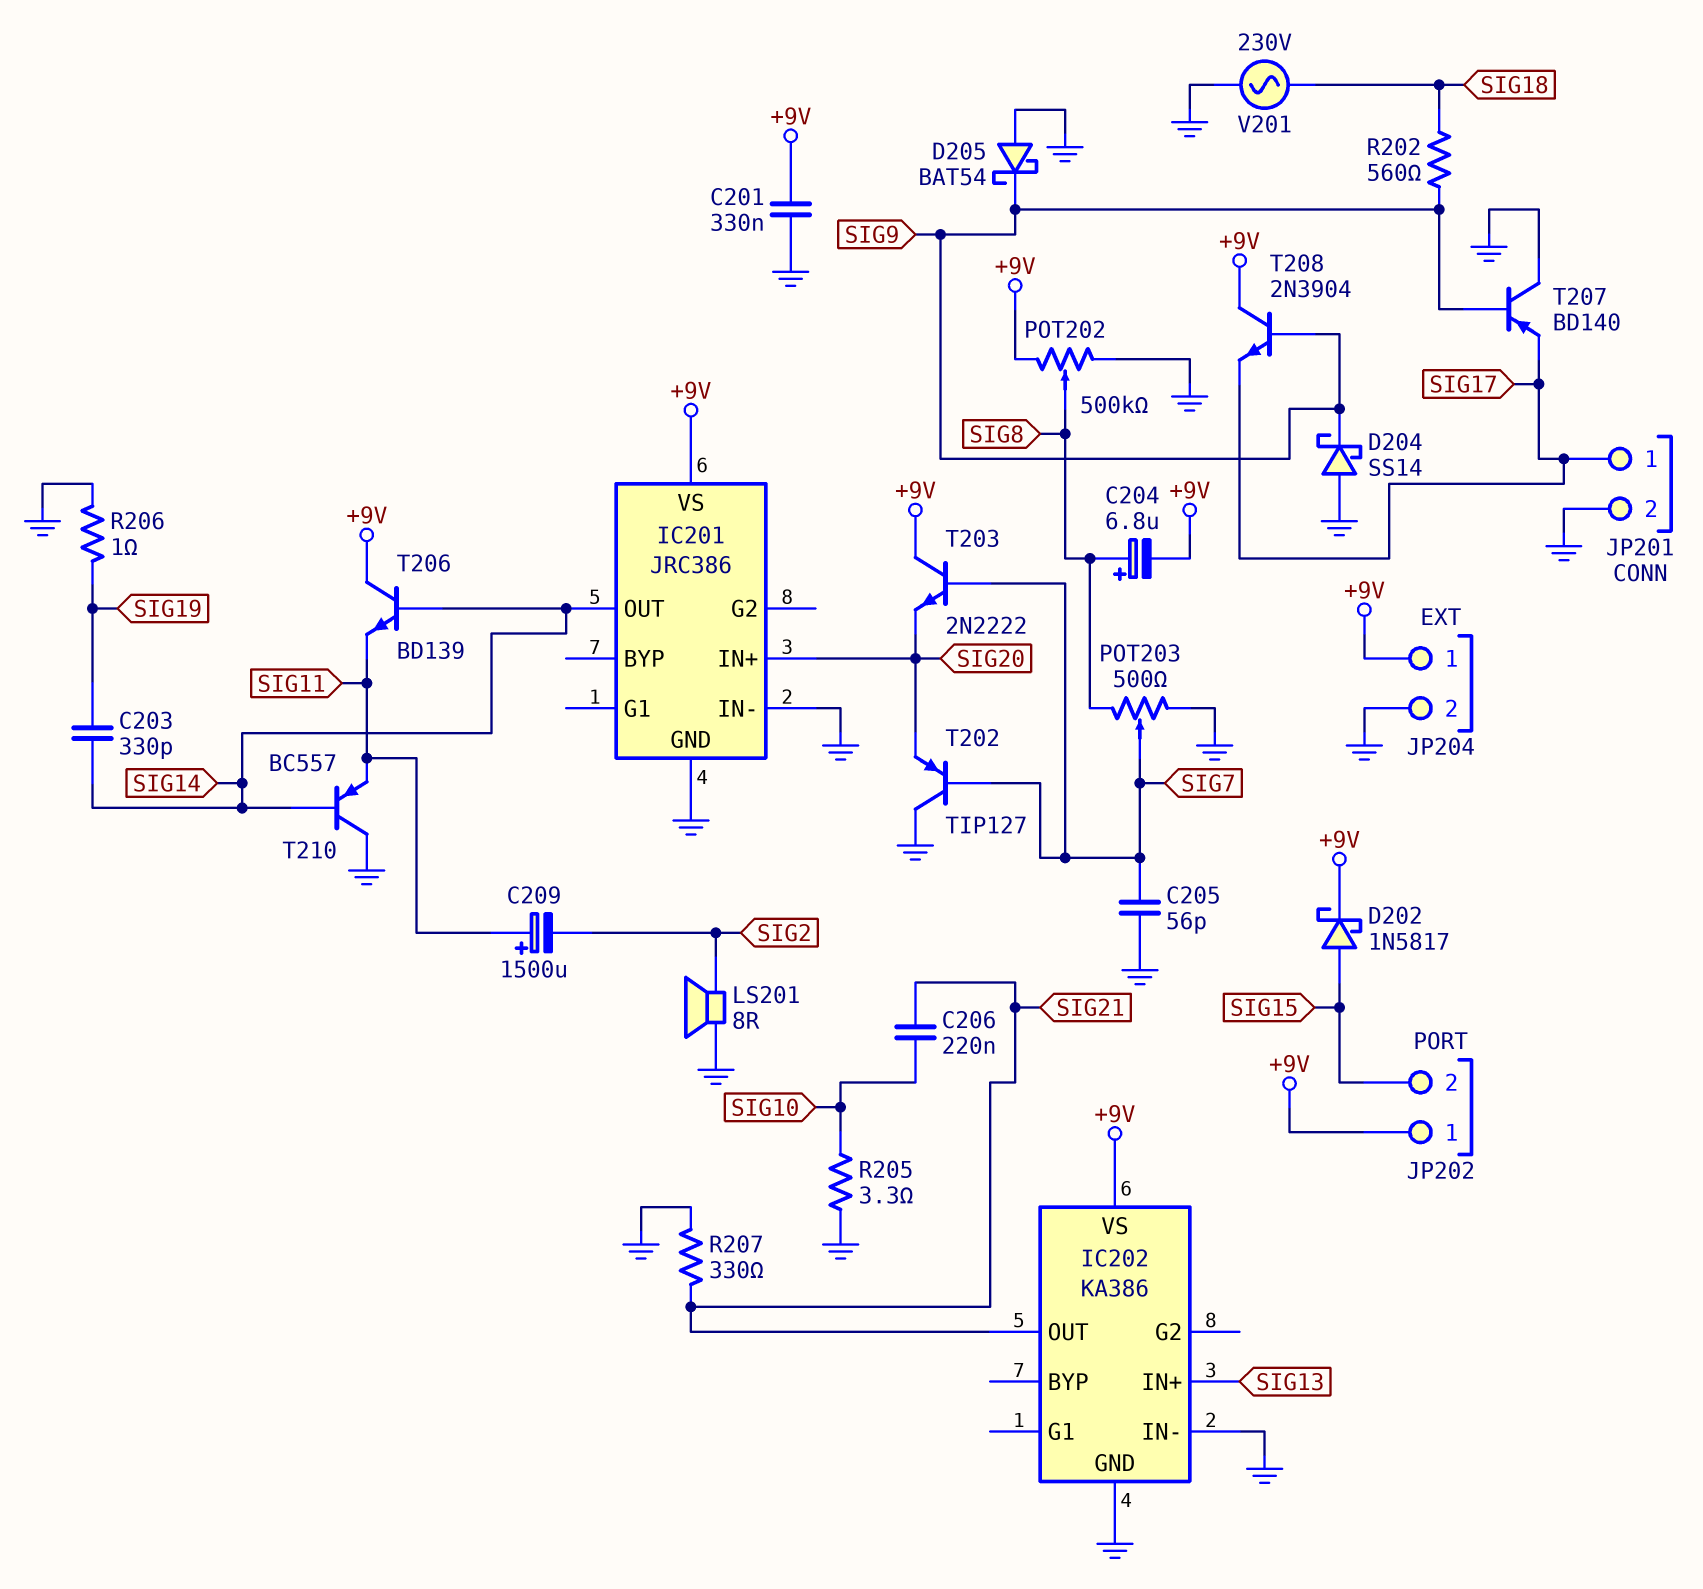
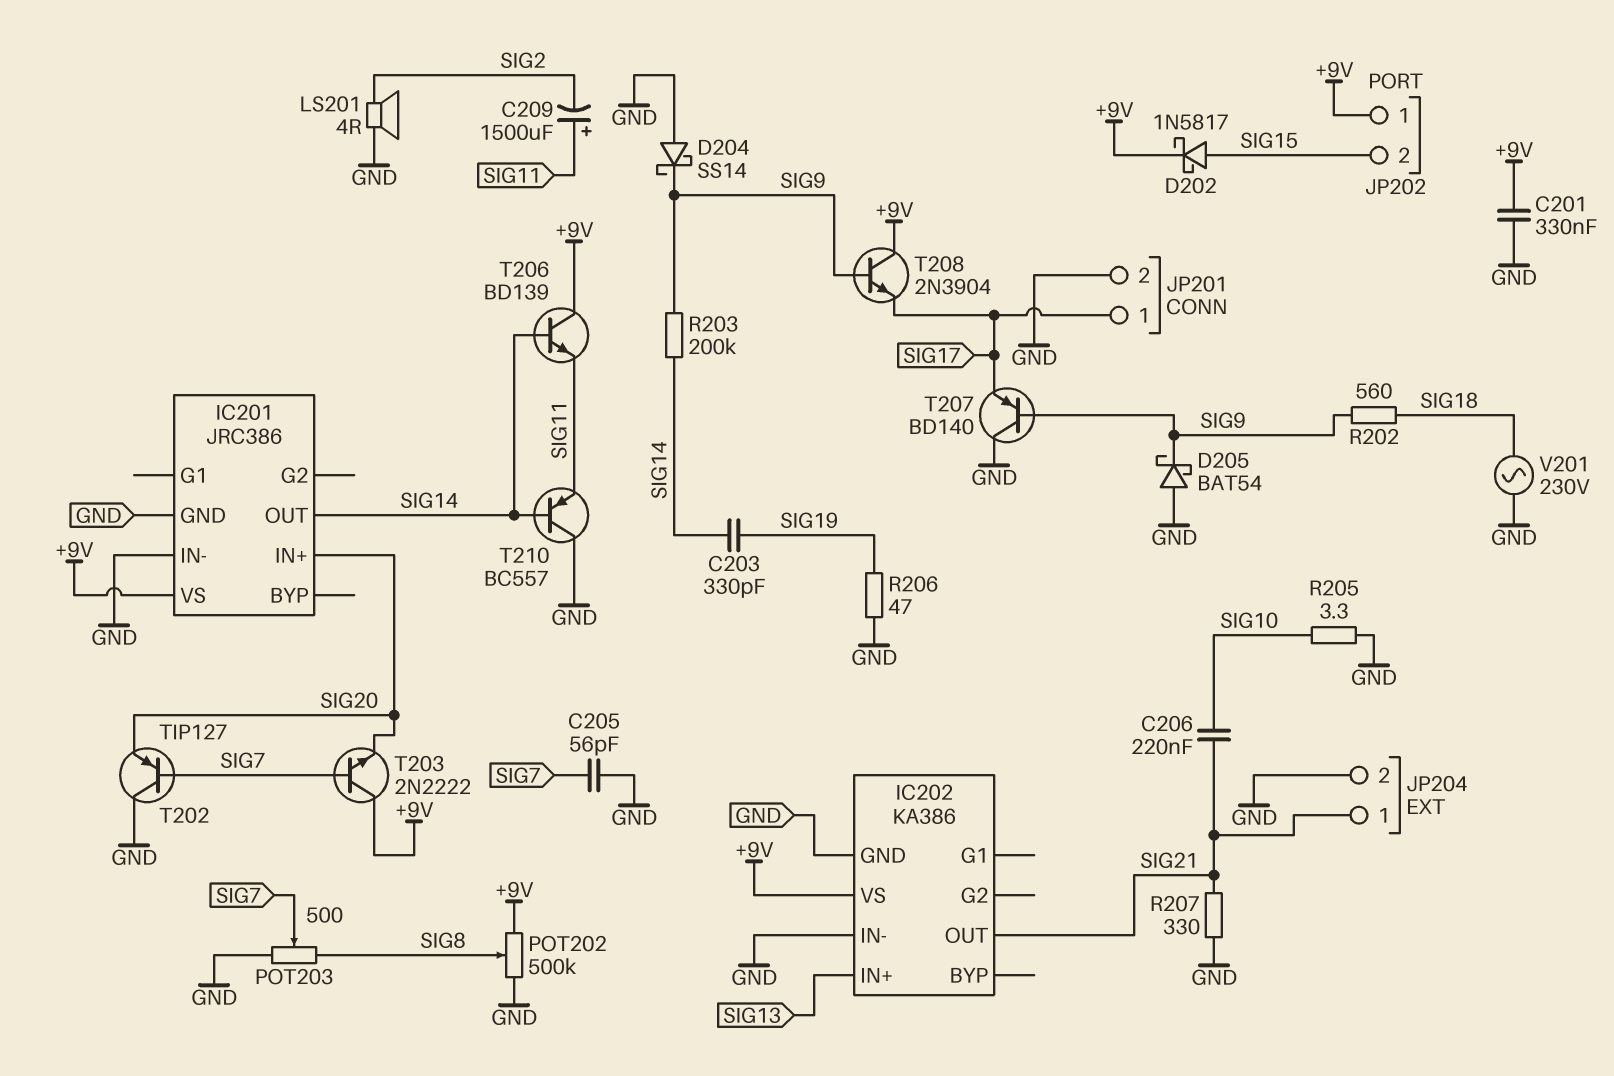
C204: 6.8uF (plus SIG8, minus +9V) -> none
JP204 pin 1: +9V -> SIG21
LS201: speaker 8R (GND, SIG2) -> speaker 4R (GND, SIG2)
R203: none -> 200k (SIG9, SIG14)
R206: 1 (GND, SIG19) -> 47 (GND, SIG19)

